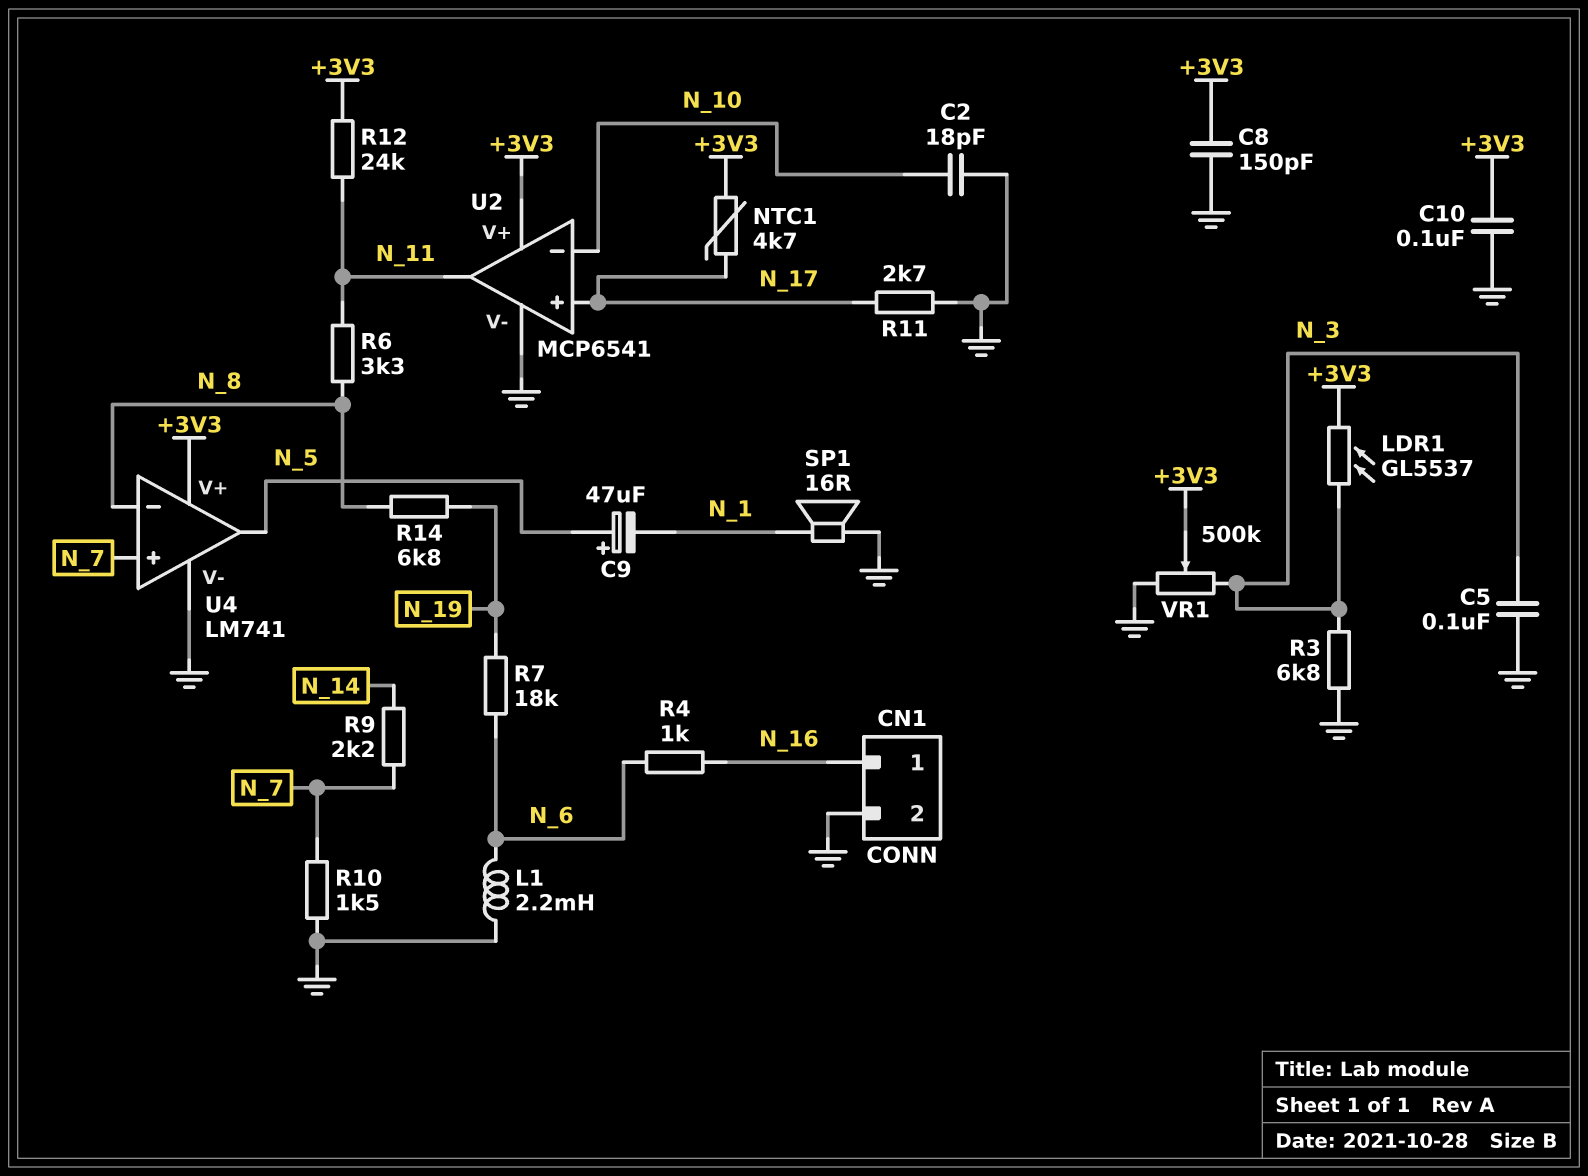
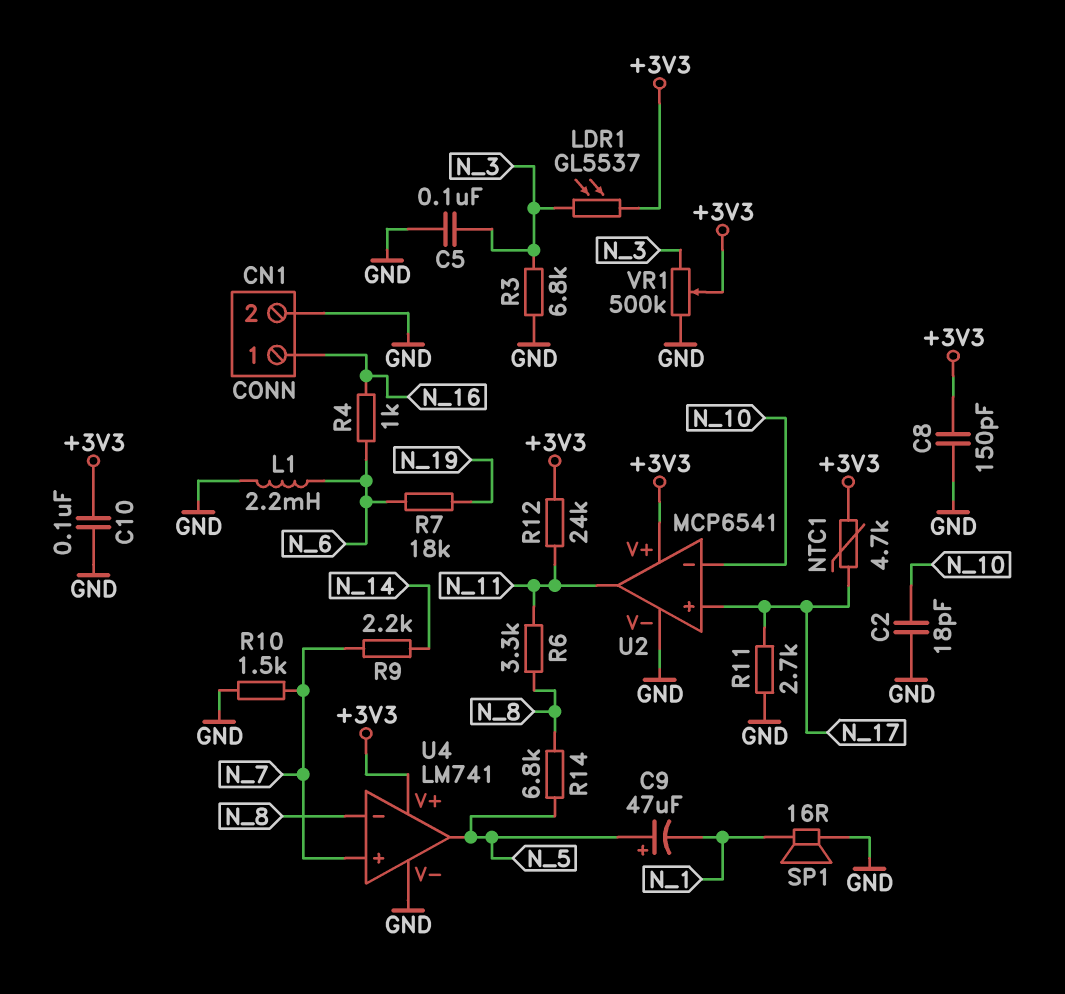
R14: 6.8k (N_8, N_19) -> 6.8k (N_5, N_8)

